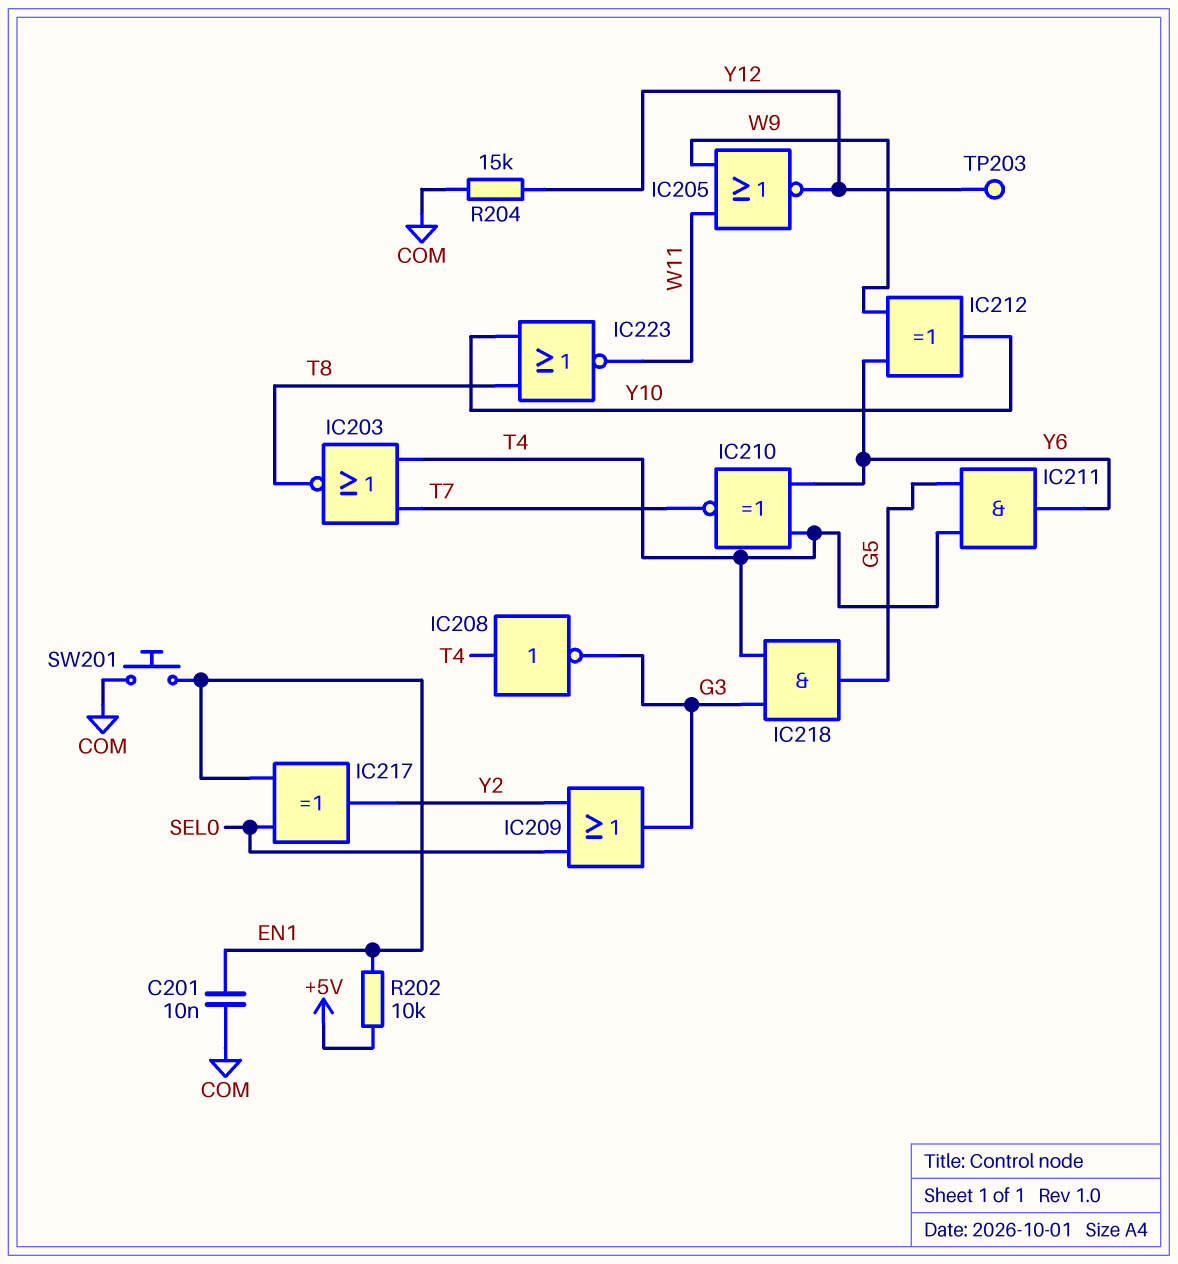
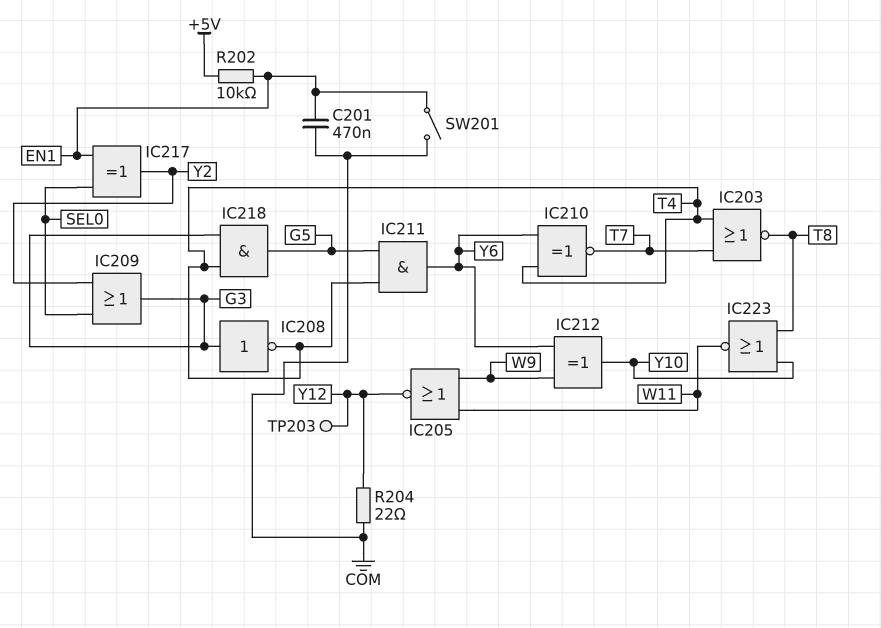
C201: 10nF (COM, EN1) -> 470nF (COM, EN1)
IC208: NOT (in T4, out G3) -> NOT (in G3, out T4)
R204: 15k (COM, Y12) -> 22 (COM, Y12)
SW201: button (COM, EN1) -> switch (COM, EN1)

